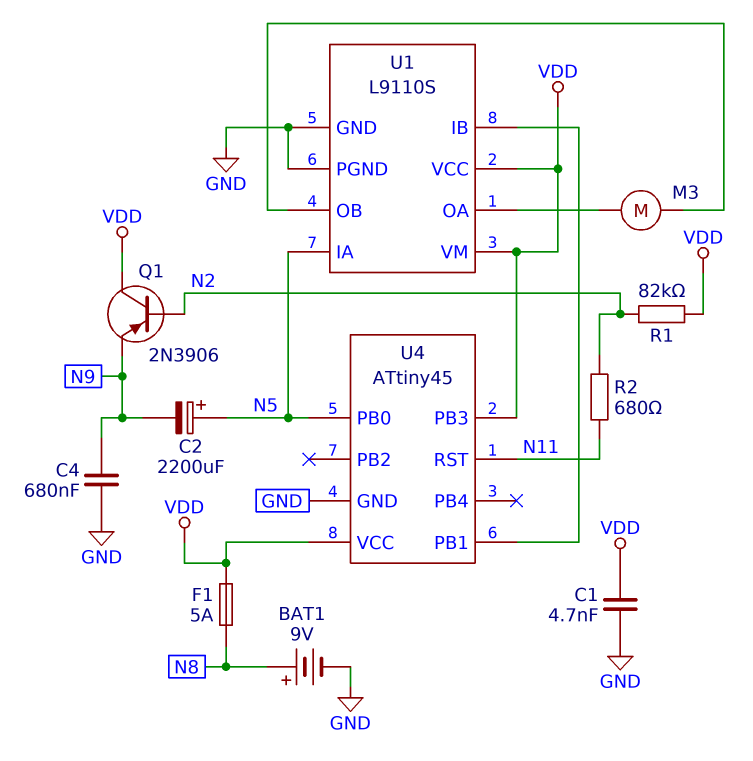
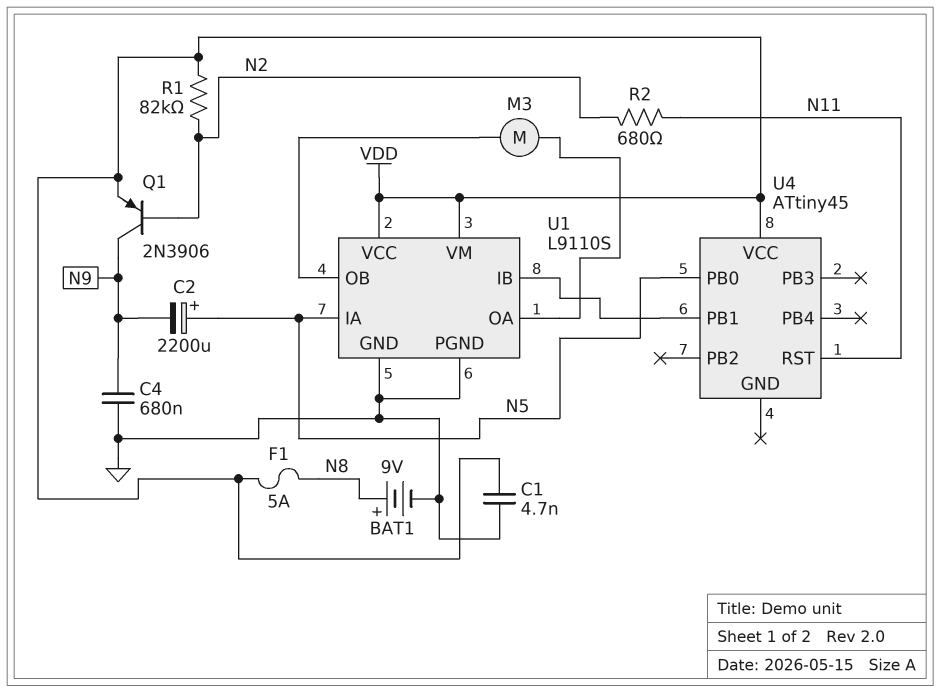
Q1: PNP 2N3906 (B N2, C VDD, E N9) -> PNP 2N3906 (B N2, C N9, E VDD)
U4 pin GND: GND -> none
U4 pin PB3: VDD -> none

